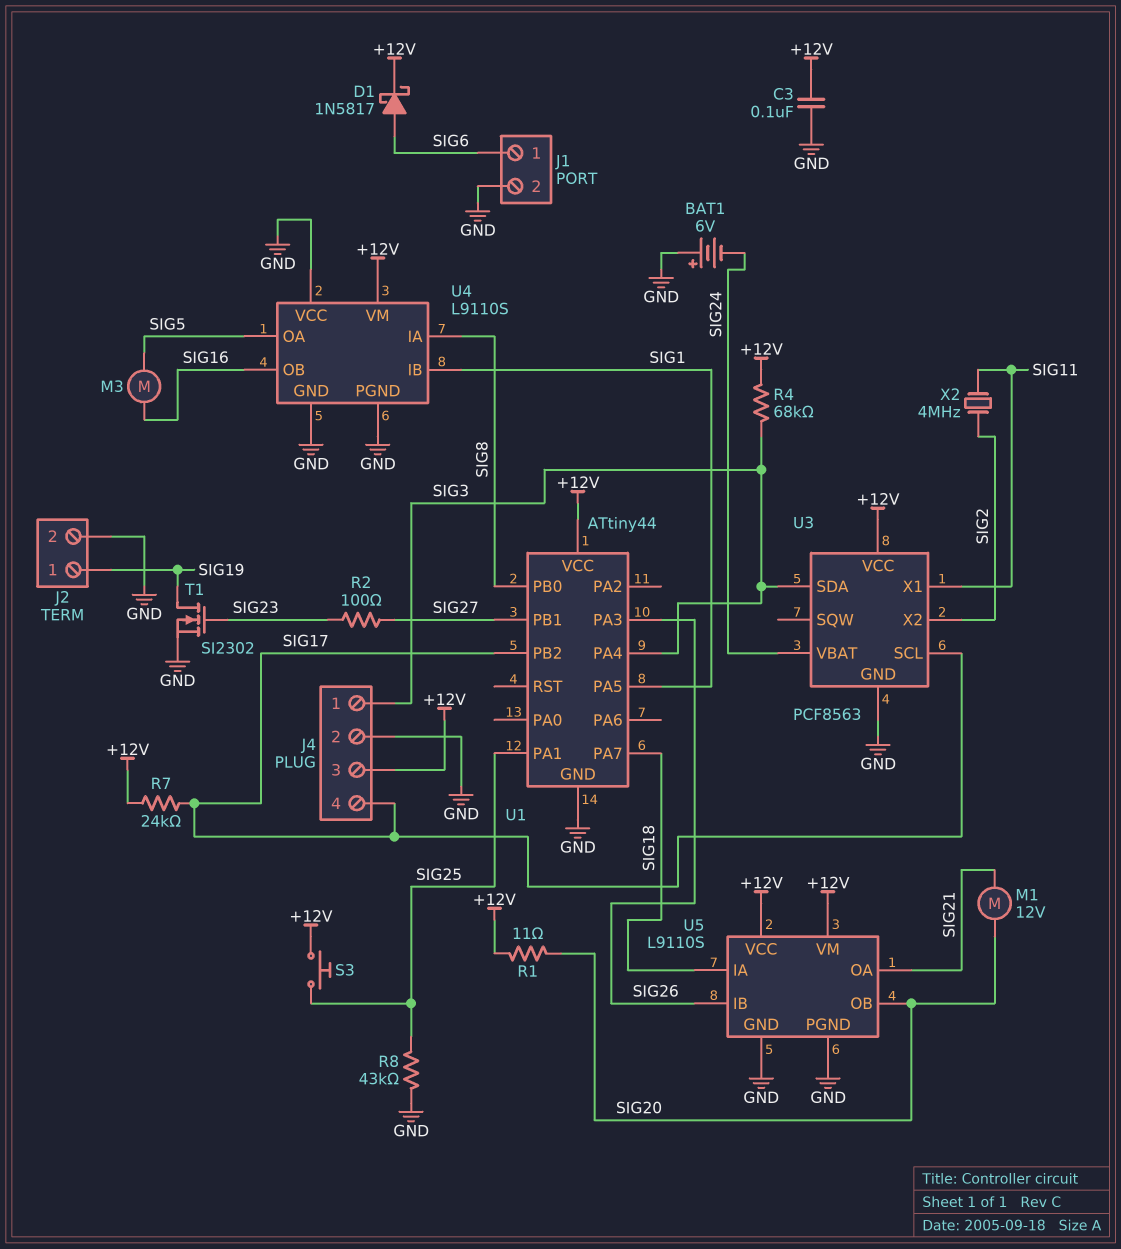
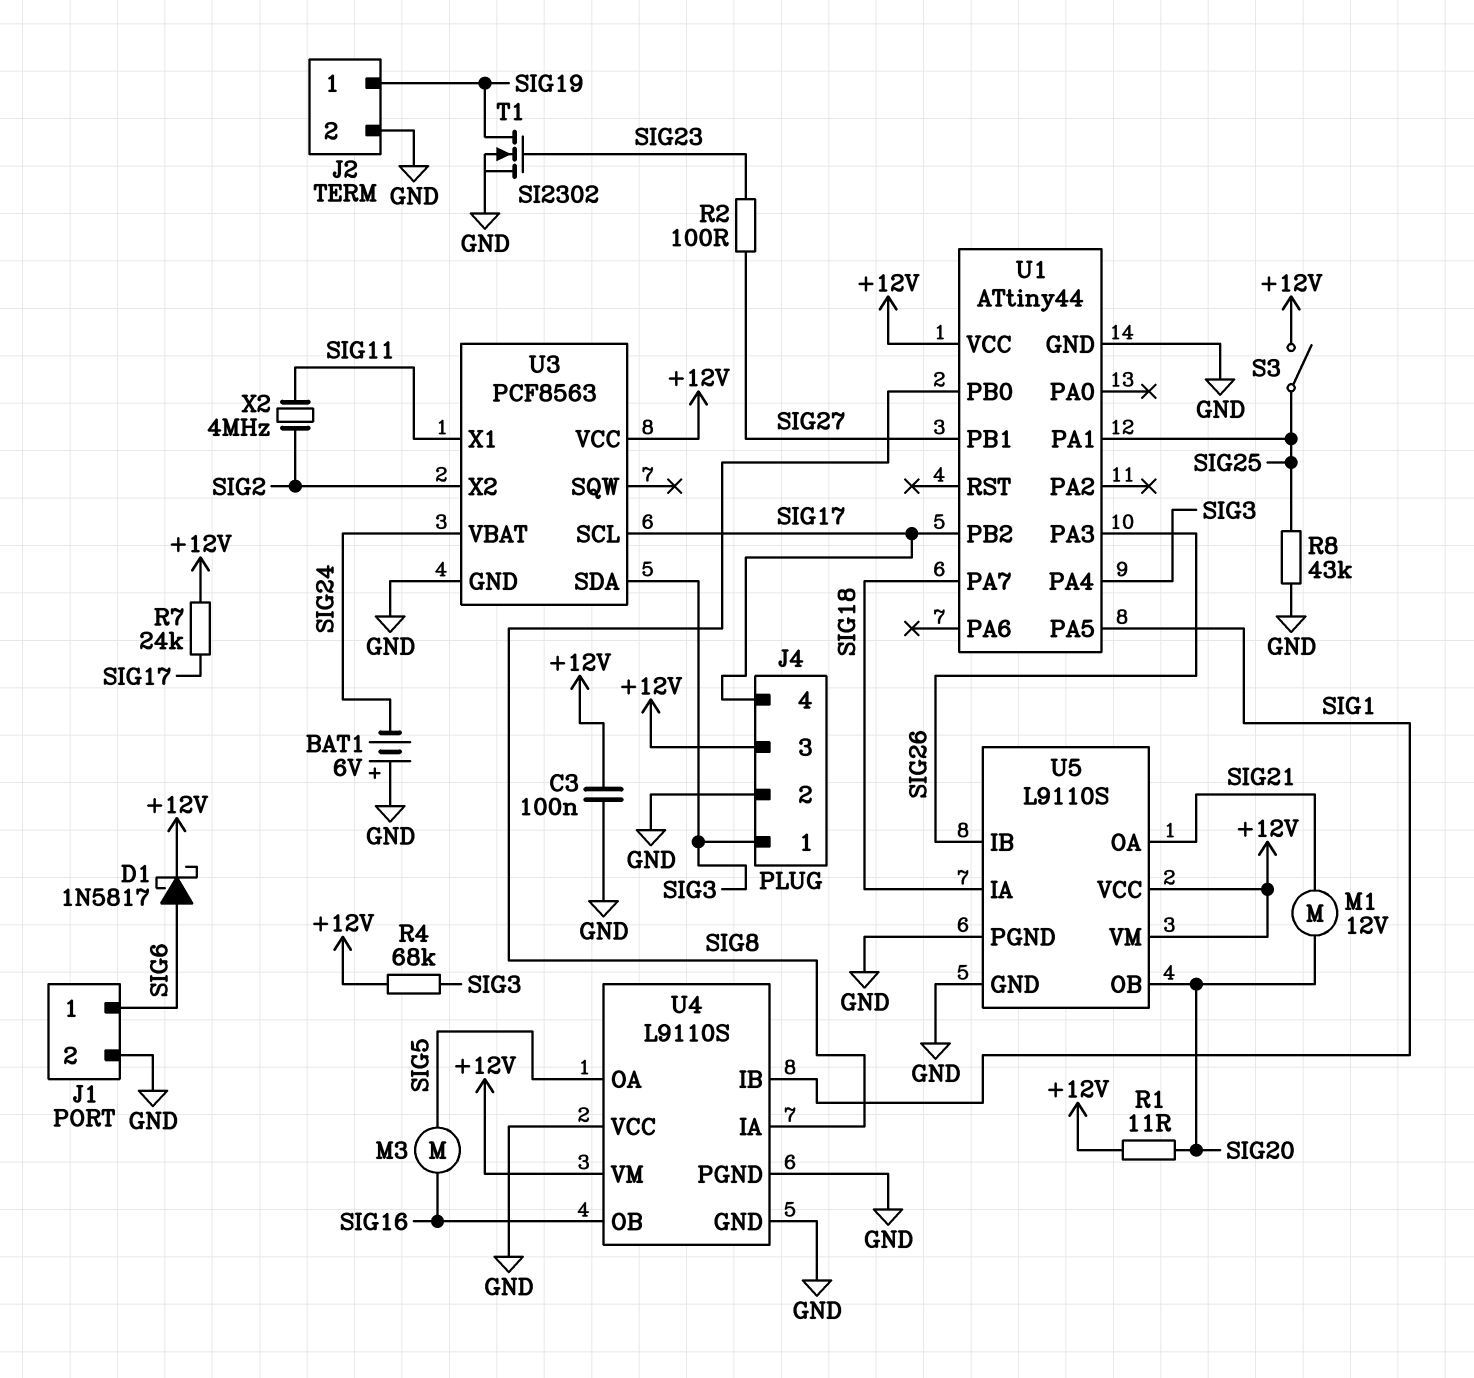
S3: button (+12V, SIG25) -> switch (+12V, SIG25)

